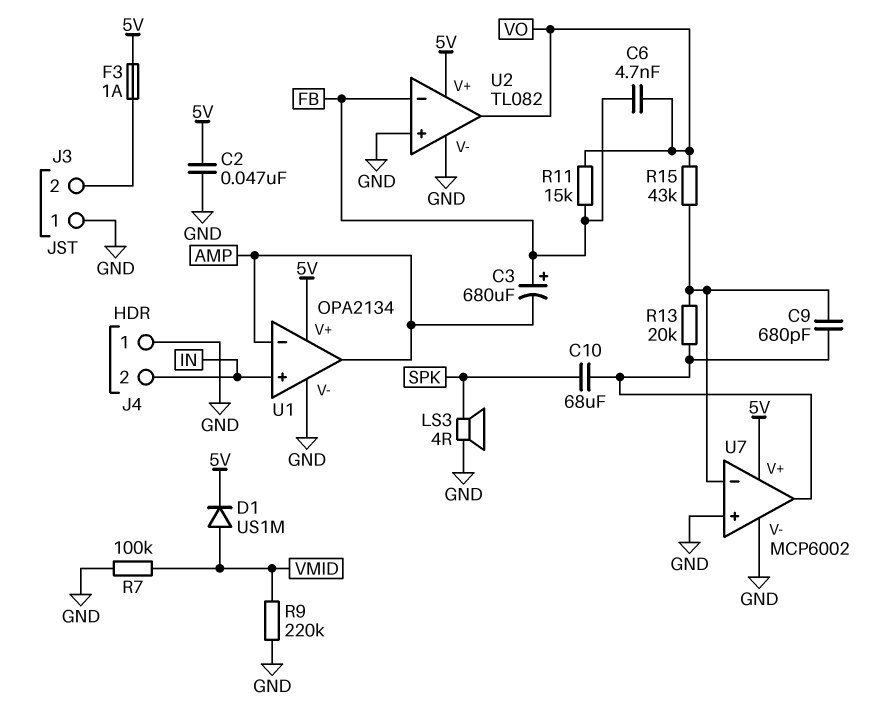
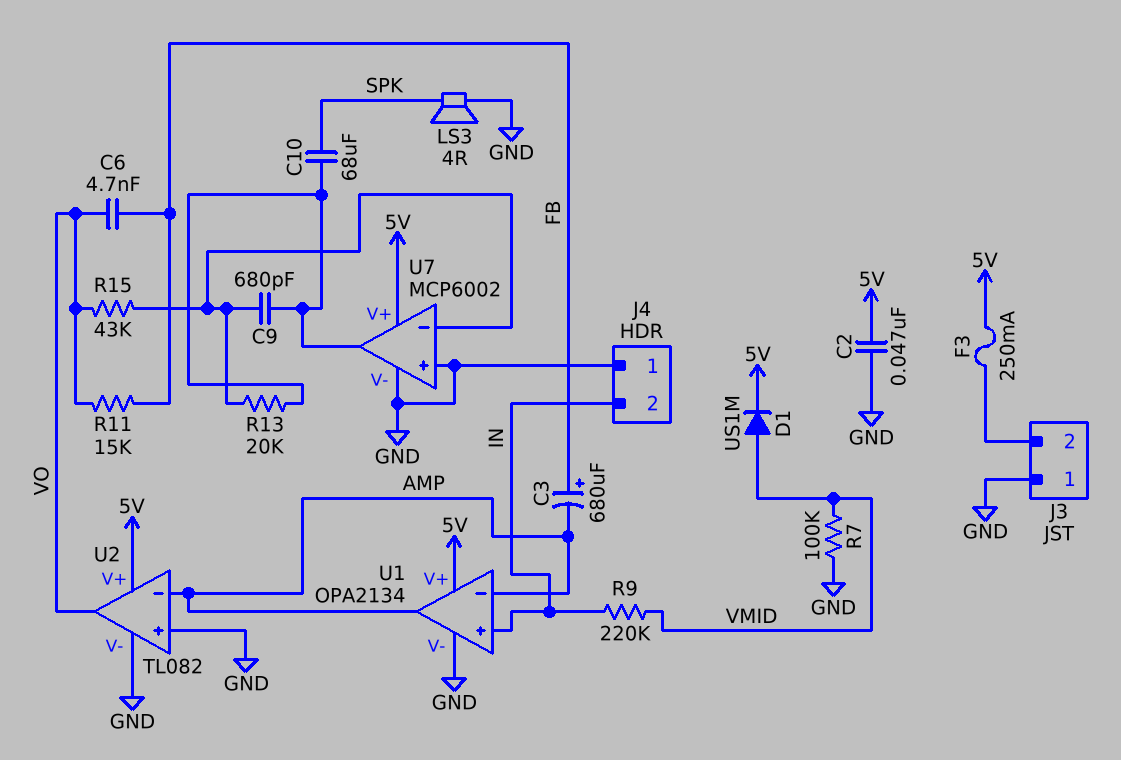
F3: 1A (5V, J3/2) -> 250mA (5V, J3/2)
R9: 220k (GND, VMID) -> 220k (IN, VMID)
U2 pin in-: FB -> AMP

